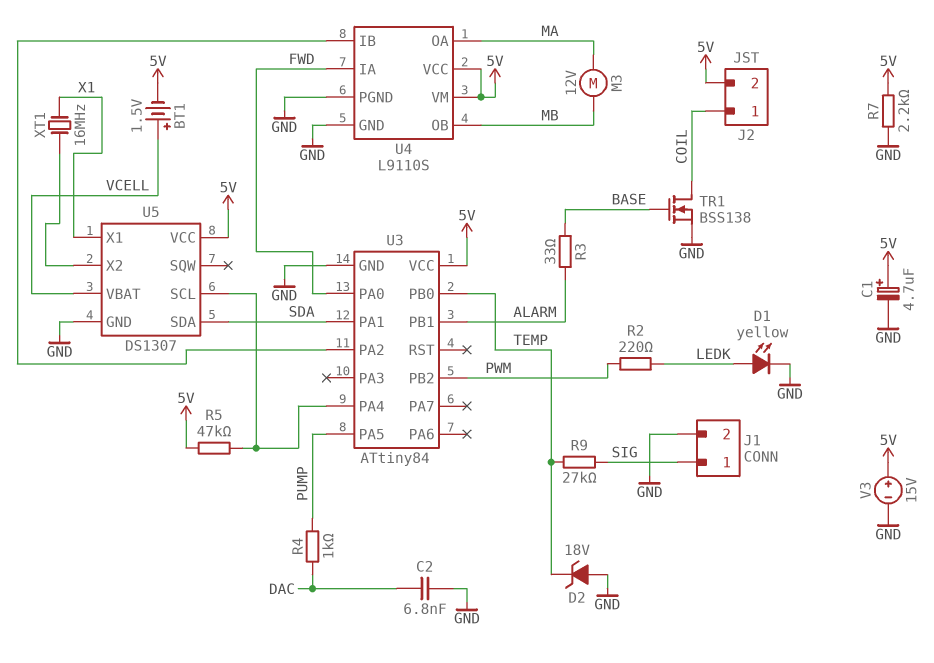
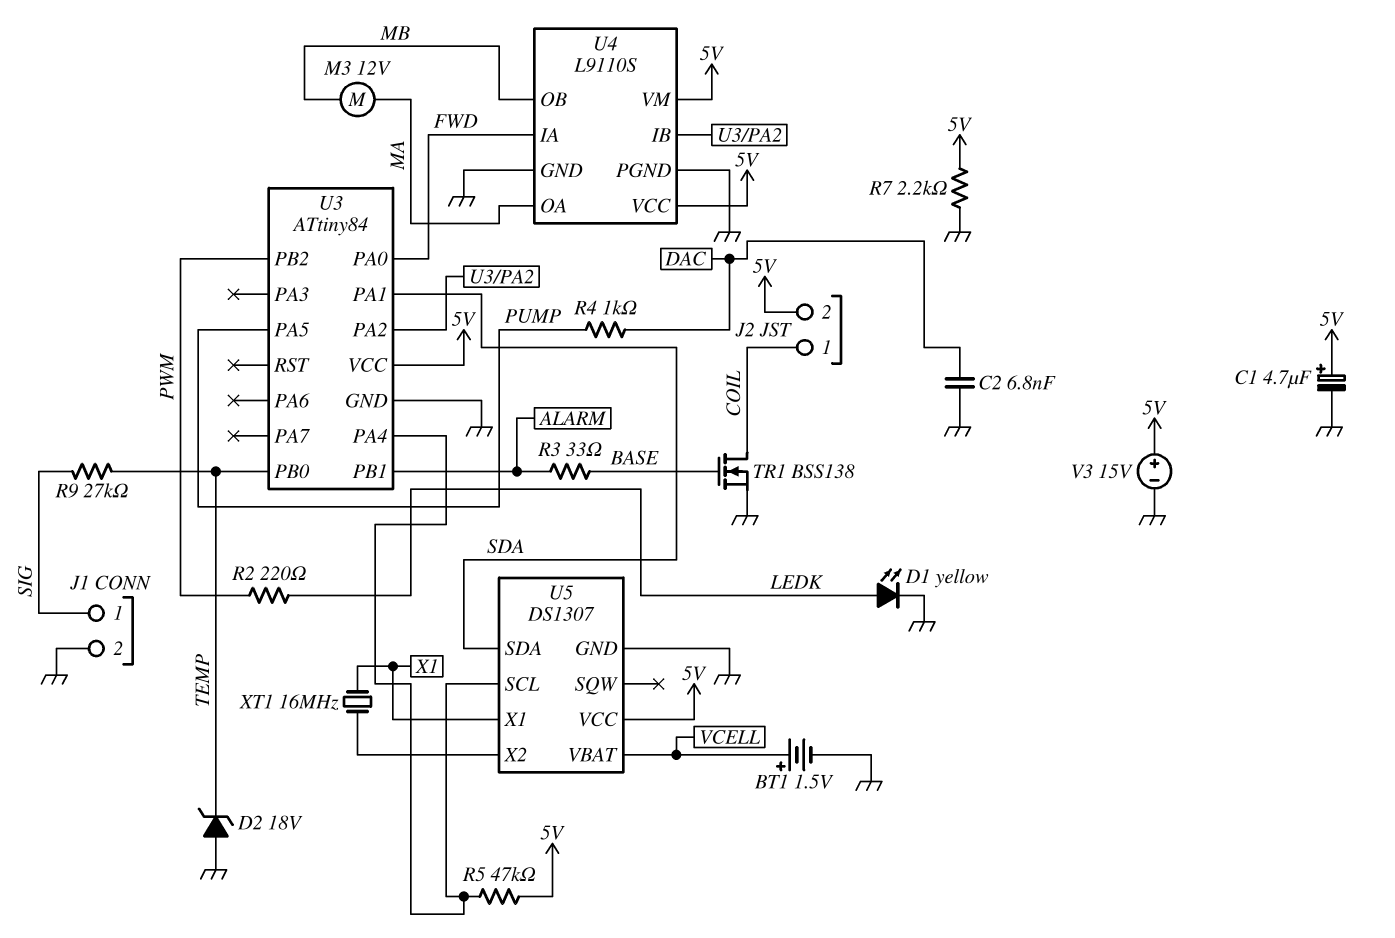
BT1: 1.5V (plus VCELL, minus 5V) -> 1.5V (plus VCELL, minus GND)

